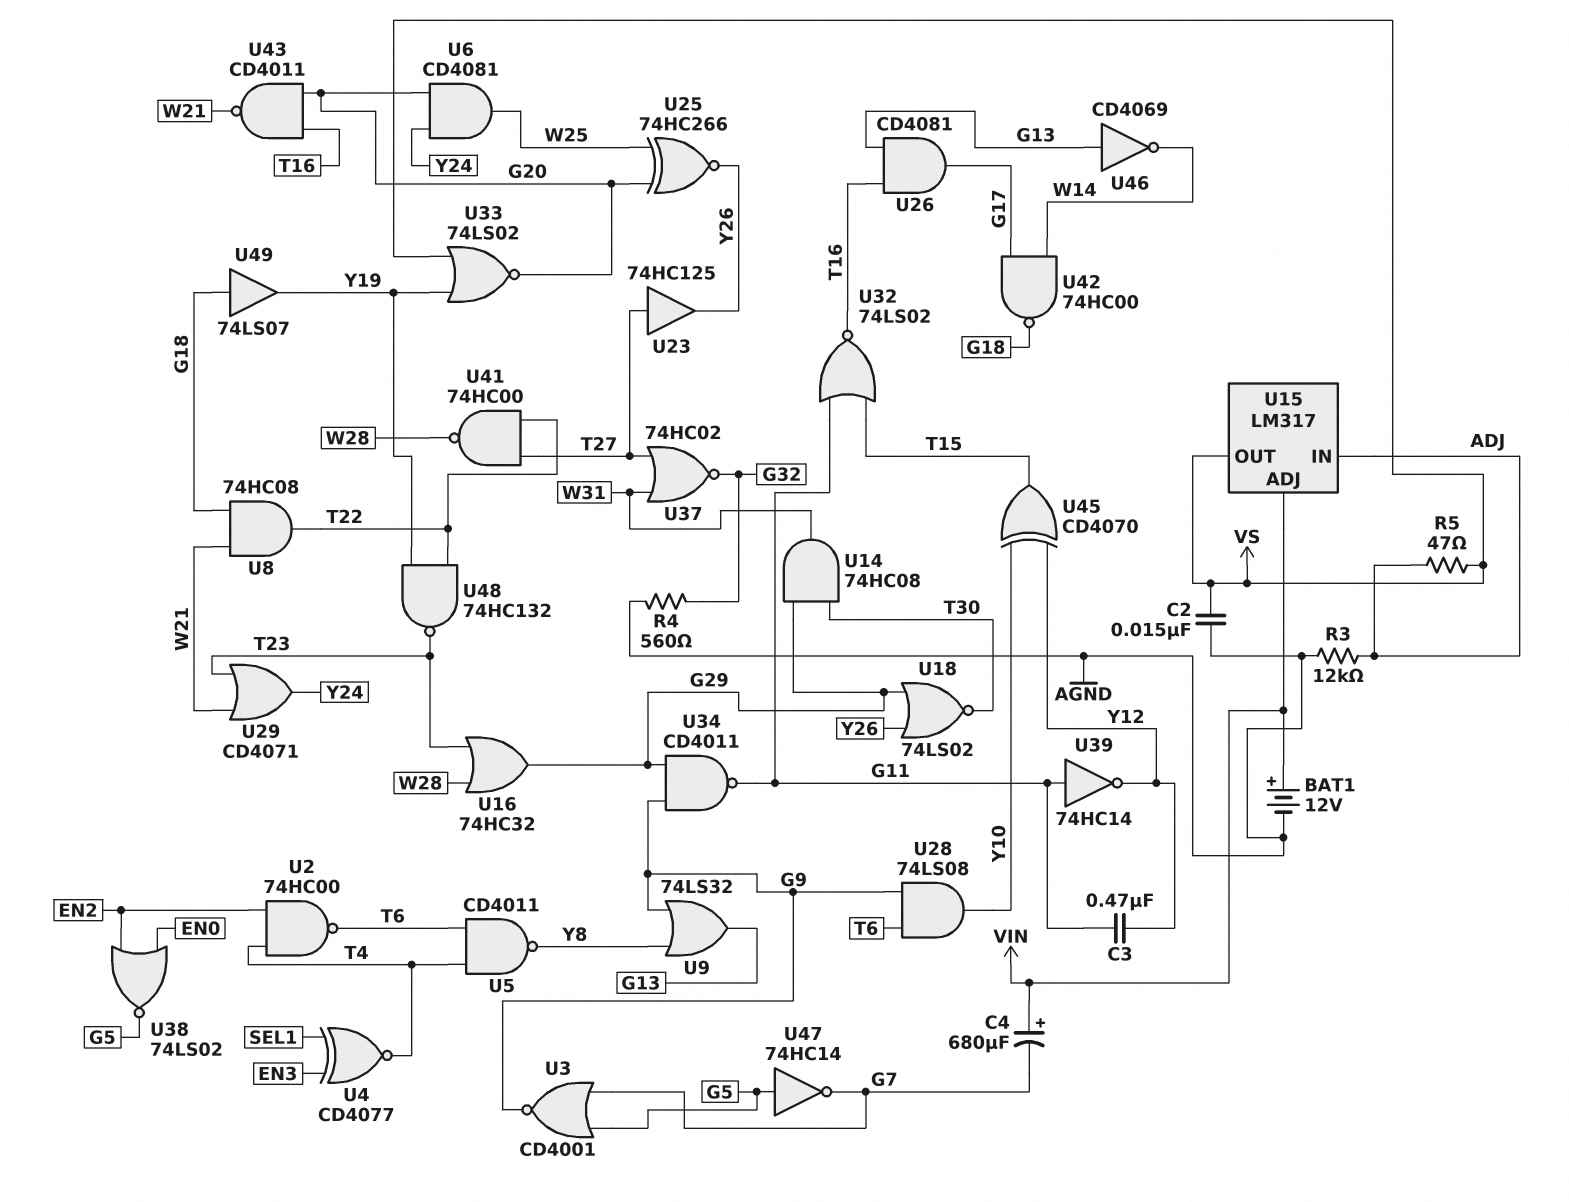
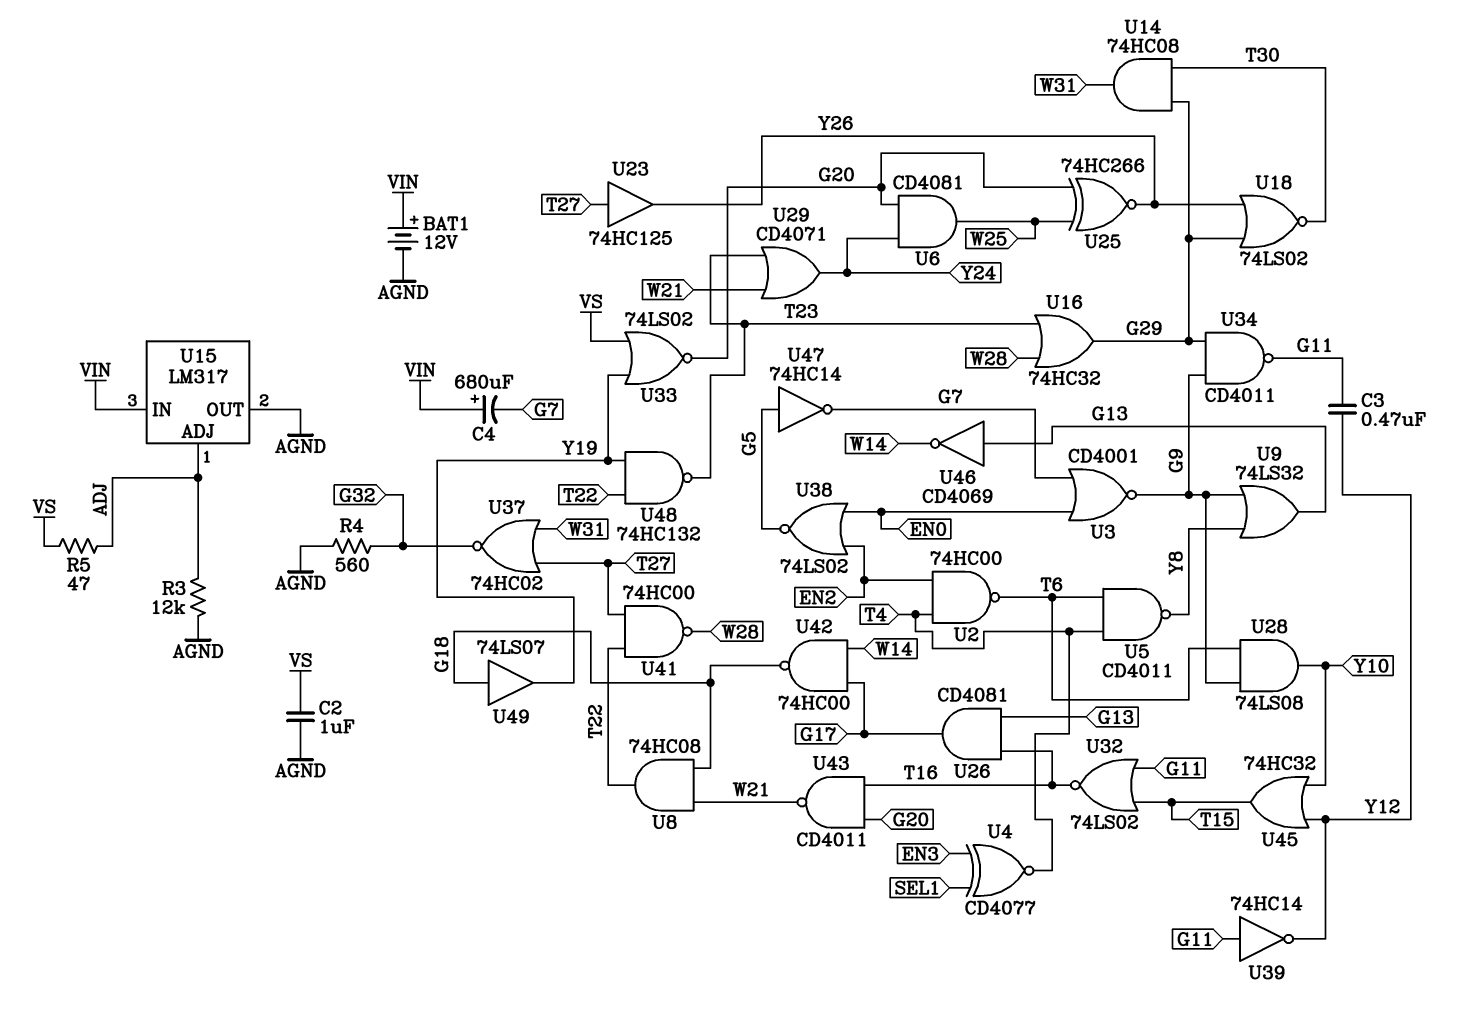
C2: 15nF (AGND, VS) -> 1uF (AGND, VS)
U3: NOR CD4001 (in G5, in G7, out G9) -> NOR CD4001 (in EN0, in G7, out G9)
U15 pin ADJ: VIN -> ADJ
U15 pin IN: ADJ -> VIN
U15 pin OUT: VS -> AGND
U45: XOR CD4070 (in Y10, in Y12, out T15) -> OR 74HC32 (in Y10, in Y12, out T15)

